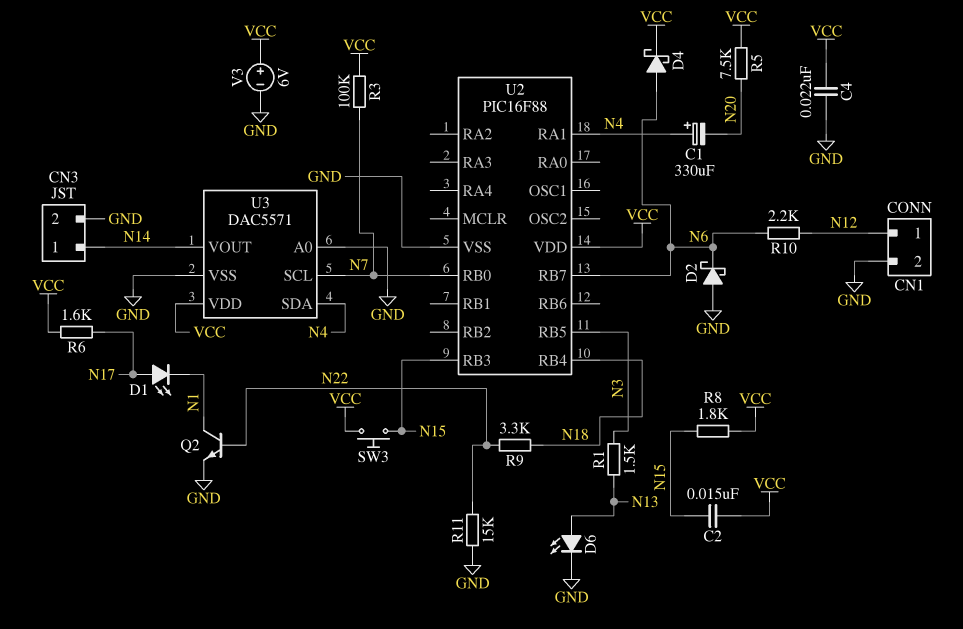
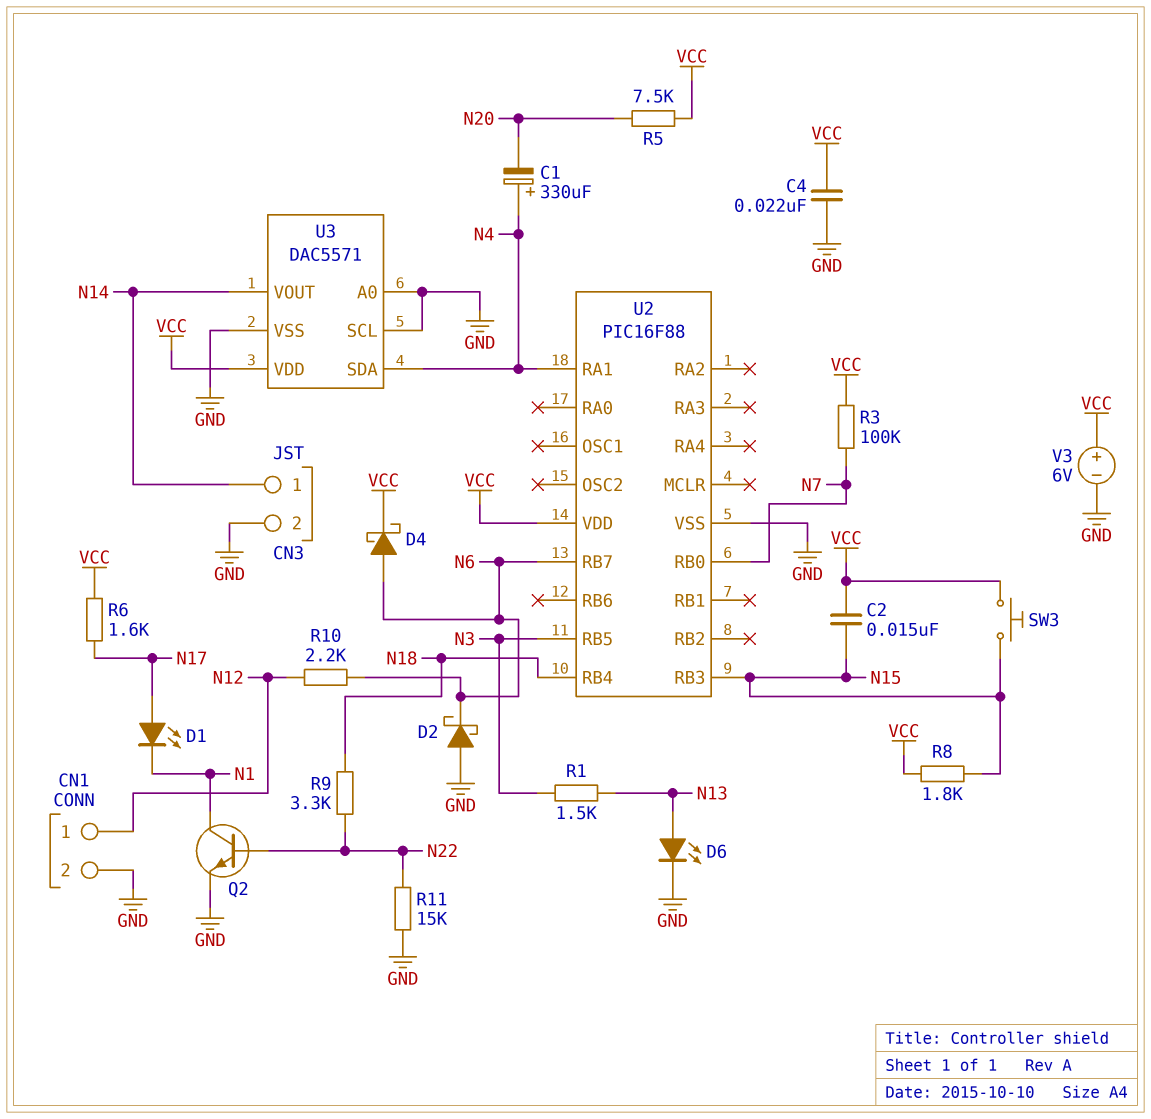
U3 pin SCL: N7 -> GND

